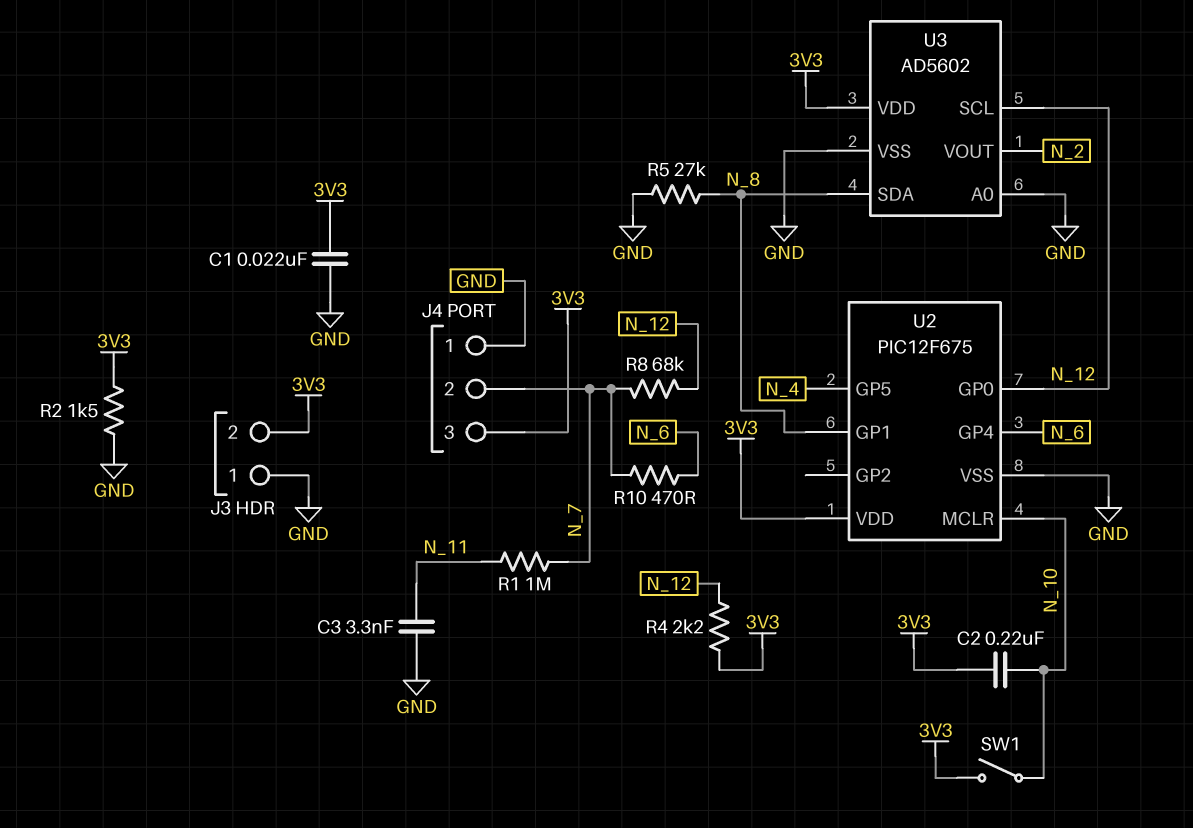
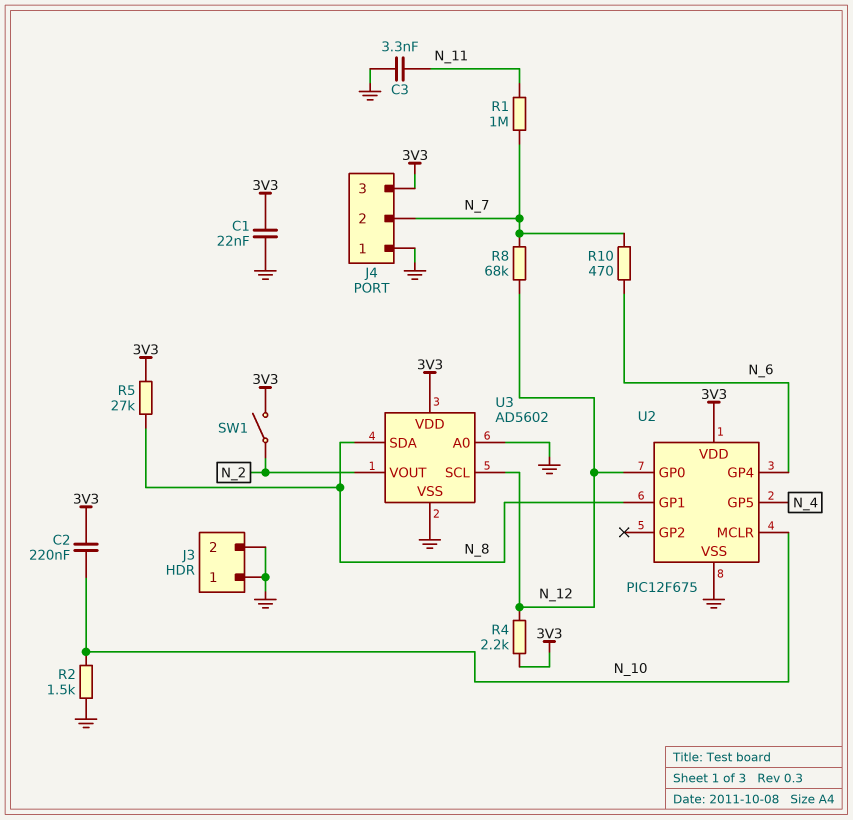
J3 pin 2: 3V3 -> GND
R2: 1.5k (3V3, GND) -> 1.5k (GND, N_10)
R5: 27k (GND, N_8) -> 27k (3V3, N_8)
SW1: switch (3V3, N_10) -> switch (3V3, N_2)

